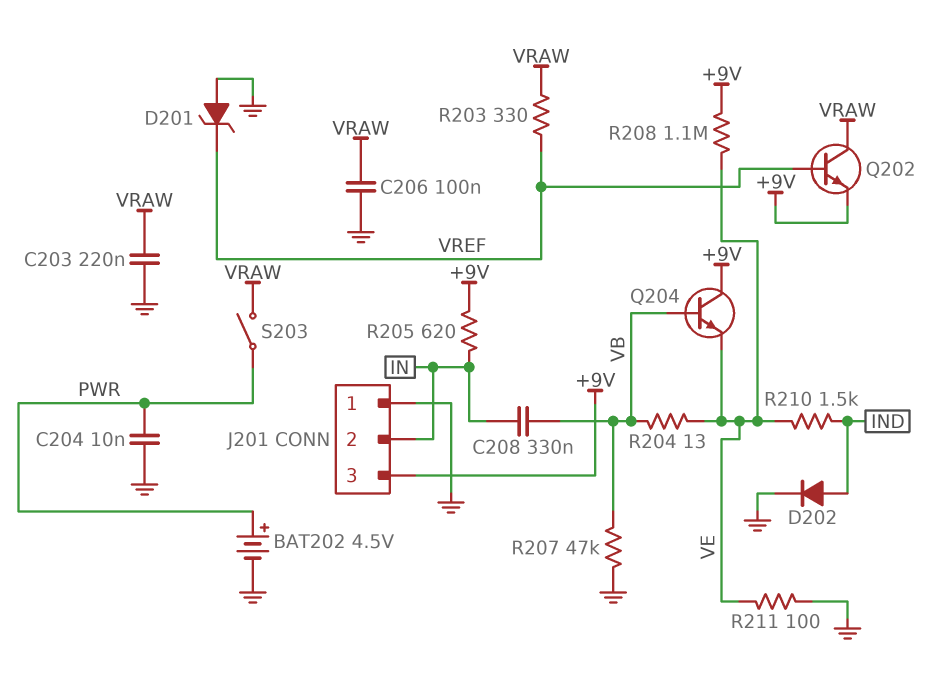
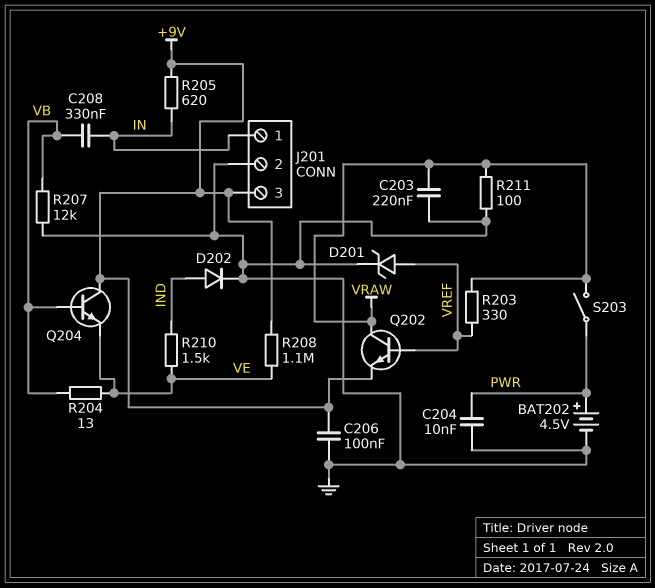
C206: 100nF (GND, VRAW) -> 100nF (+9V, GND)
D201: zener (A GND, K VREF) -> zener (A VREF, K GND)
J201 pin 1: GND -> IN
J201 pin 2: IN -> GND
R207: 47k (GND, VB) -> 12k (GND, VB)
R211: 100 (GND, VE) -> 100 (GND, VRAW)

